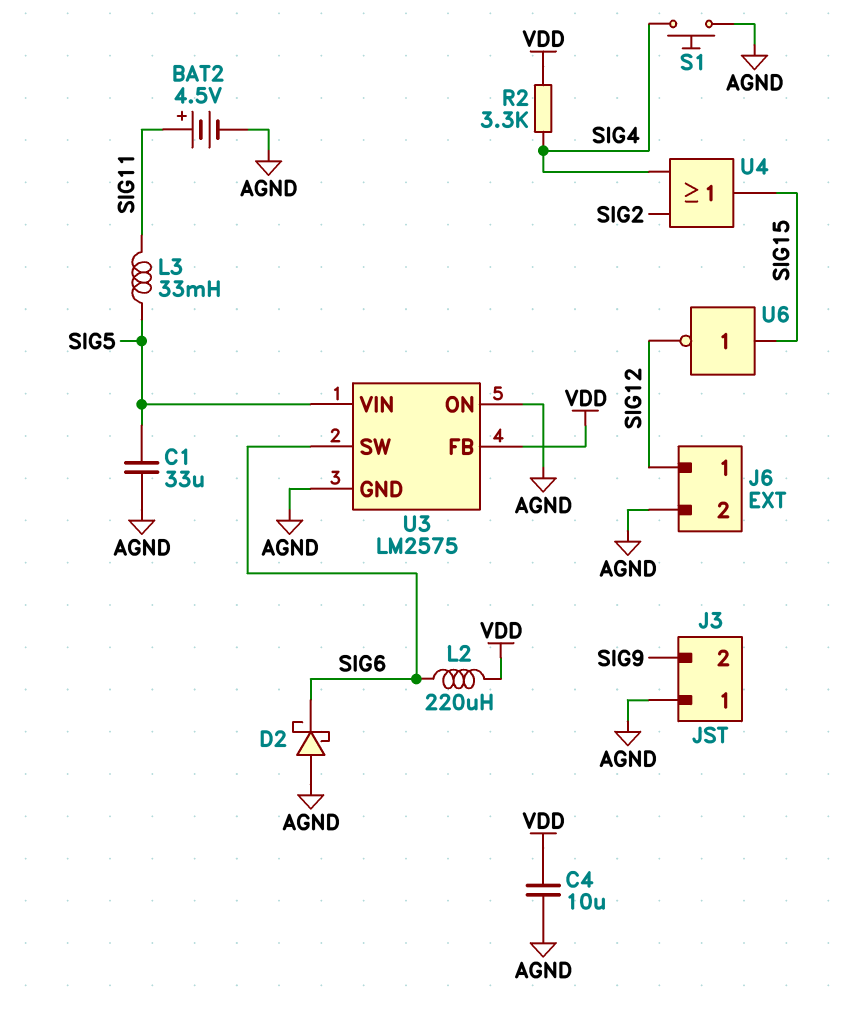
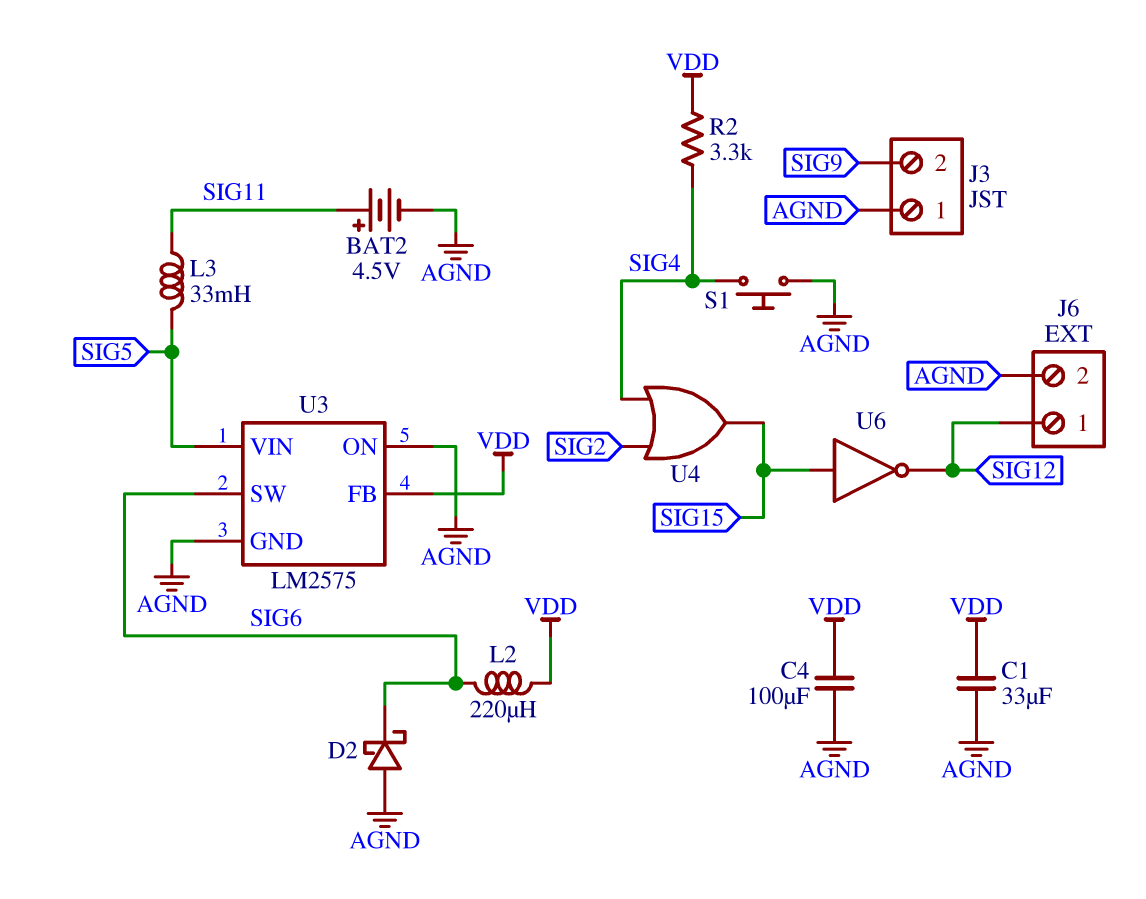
C1: 33uF (AGND, SIG5) -> 33uF (AGND, VDD)
C4: 10uF (AGND, VDD) -> 100uF (AGND, VDD)

